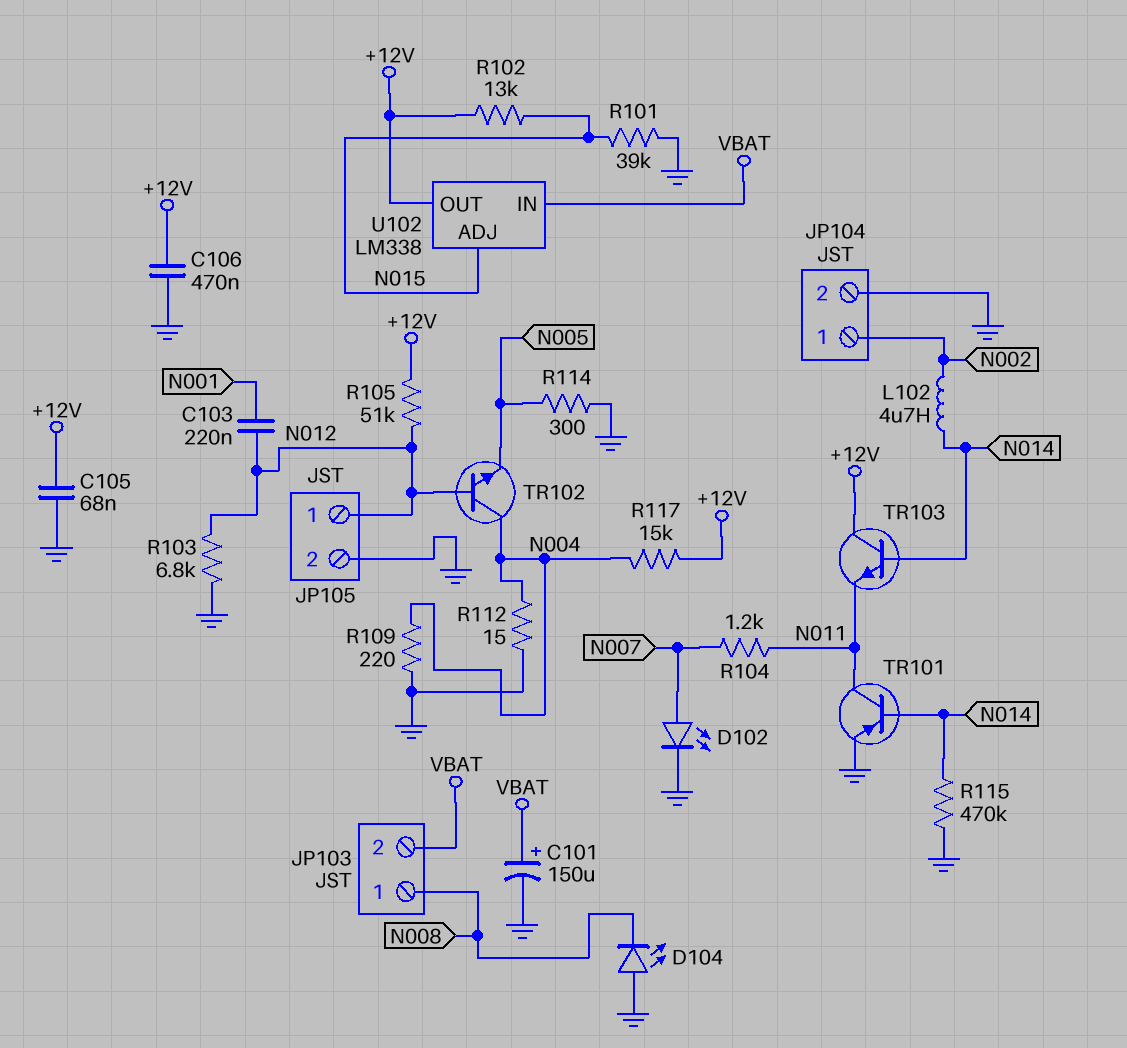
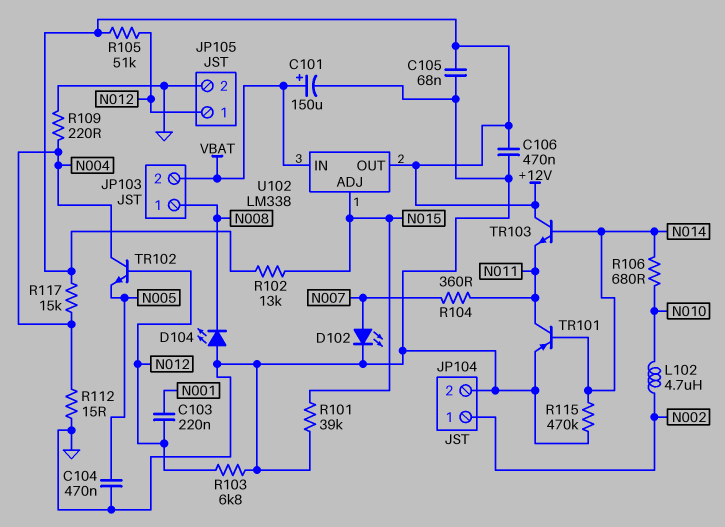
C104: none -> 470nF (GND, N005)
L102: 4.7uH (N002, N014) -> 4.7uH (N002, N010)
R104: 1.2k (N007, N011) -> 360 (N007, N011)
R106: none -> 680 (N010, N014)
R114: 300 (GND, N005) -> none

